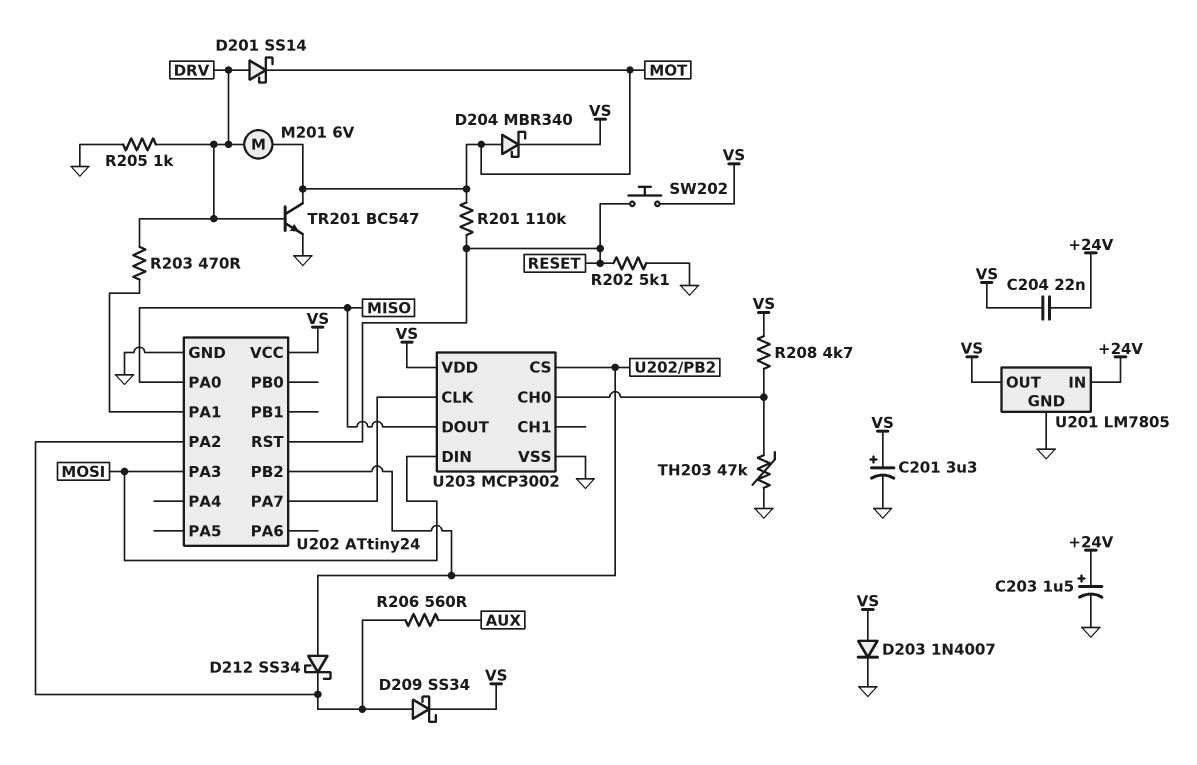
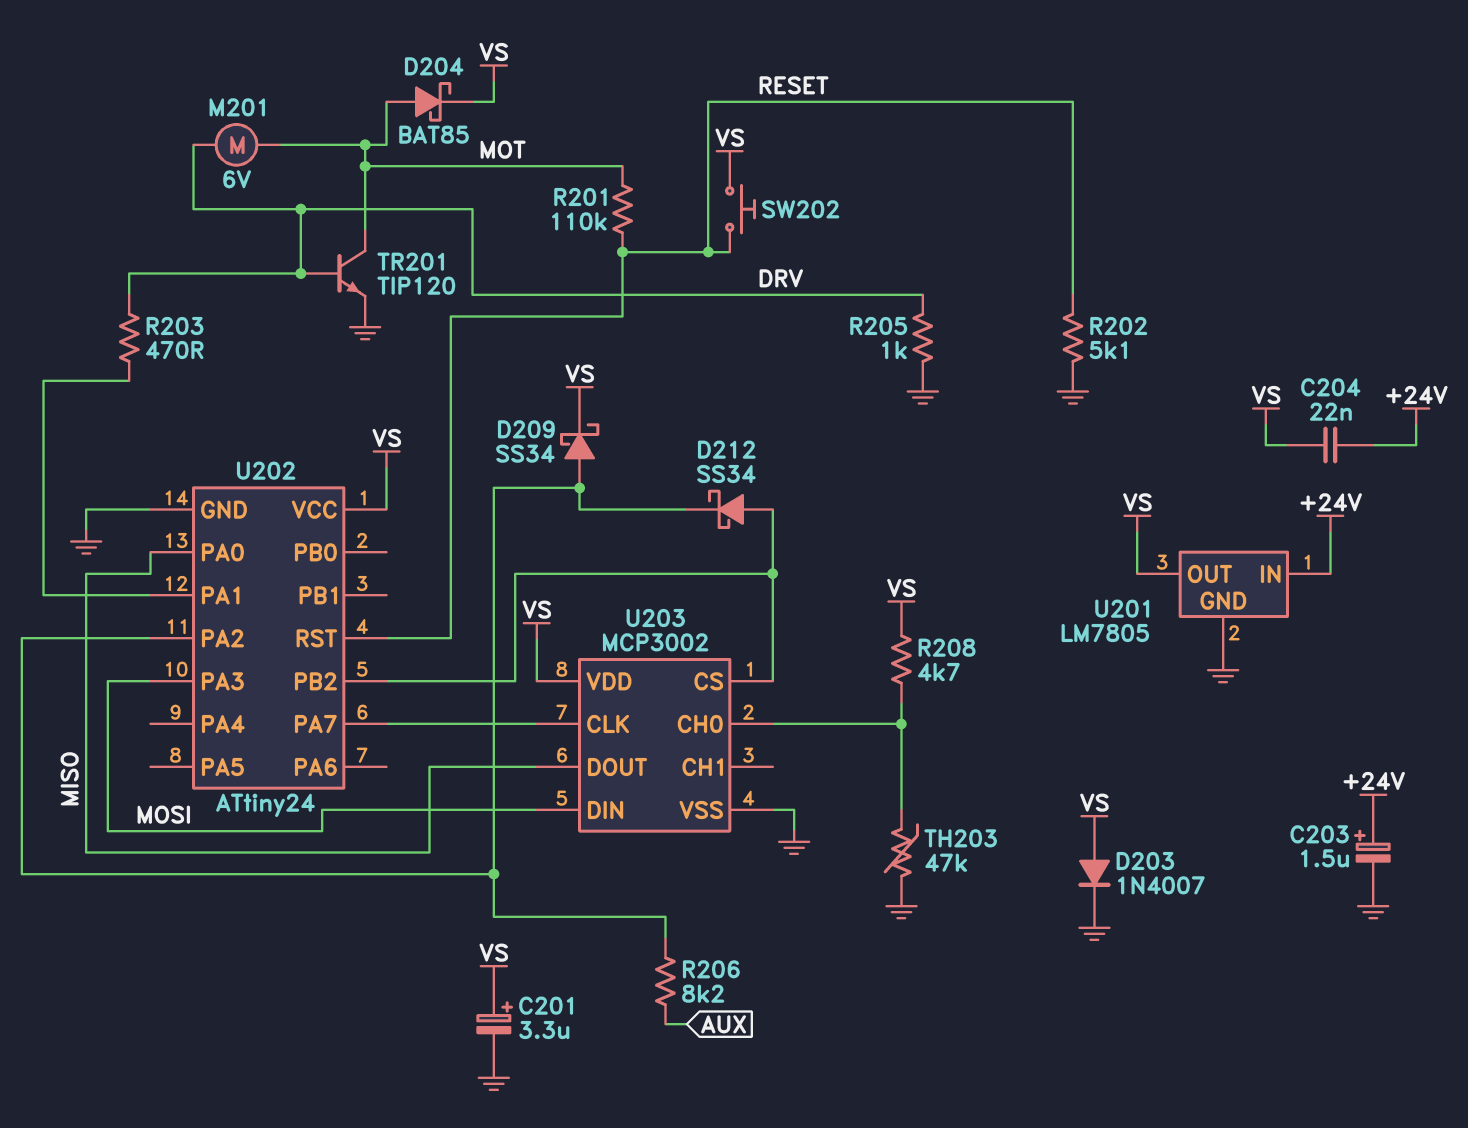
D201: schottky SS14 (A DRV, K MOT) -> none
D204: schottky MBR340 (A MOT, K VS) -> schottky BAT85 (A MOT, K VS)
R206: 560 (AUX, U202/PA2) -> 8.2k (AUX, U202/PA2)
TR201: NPN BC547 (B DRV, C MOT, E GND) -> NPN TIP120 (B DRV, C MOT, E GND)

